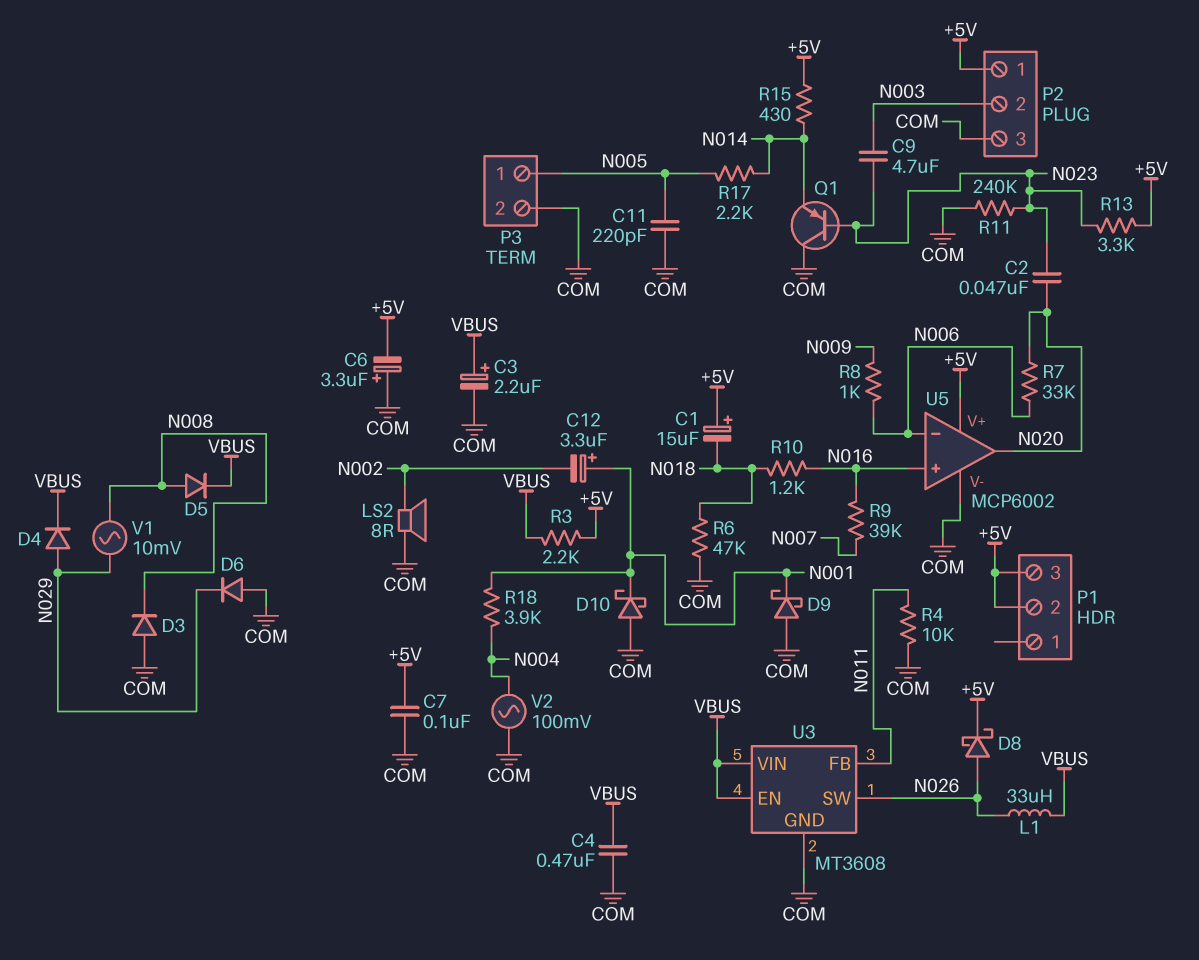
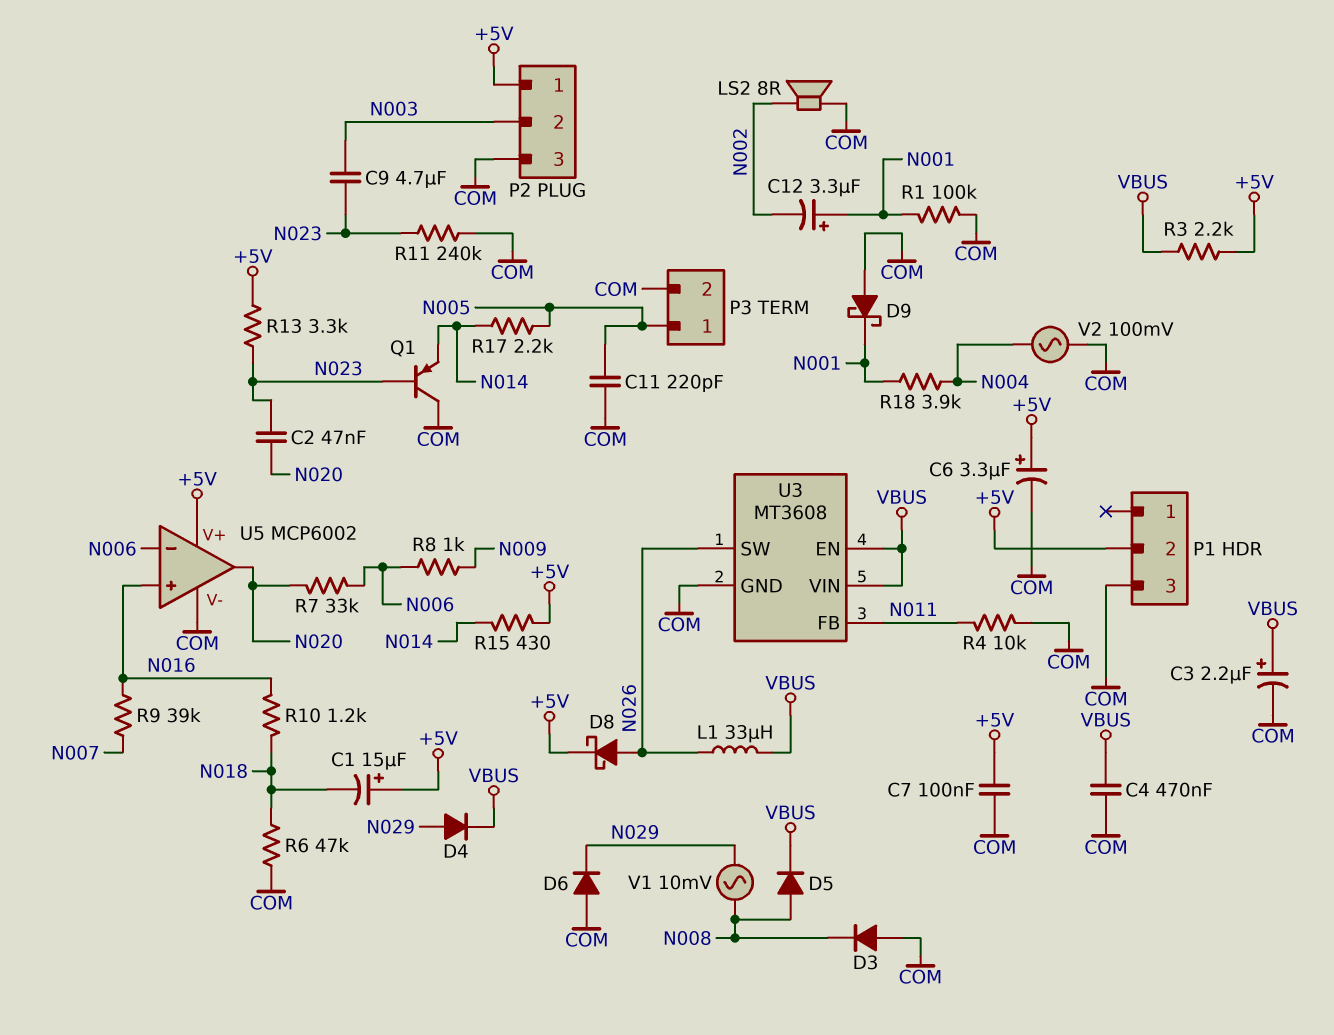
C6: 3.3uF (plus COM, minus +5V) -> 3.3uF (plus +5V, minus COM)
D10: schottky (A COM, K N001) -> none
P1 pin 3: +5V -> COM
R1: none -> 100k (COM, N001)

